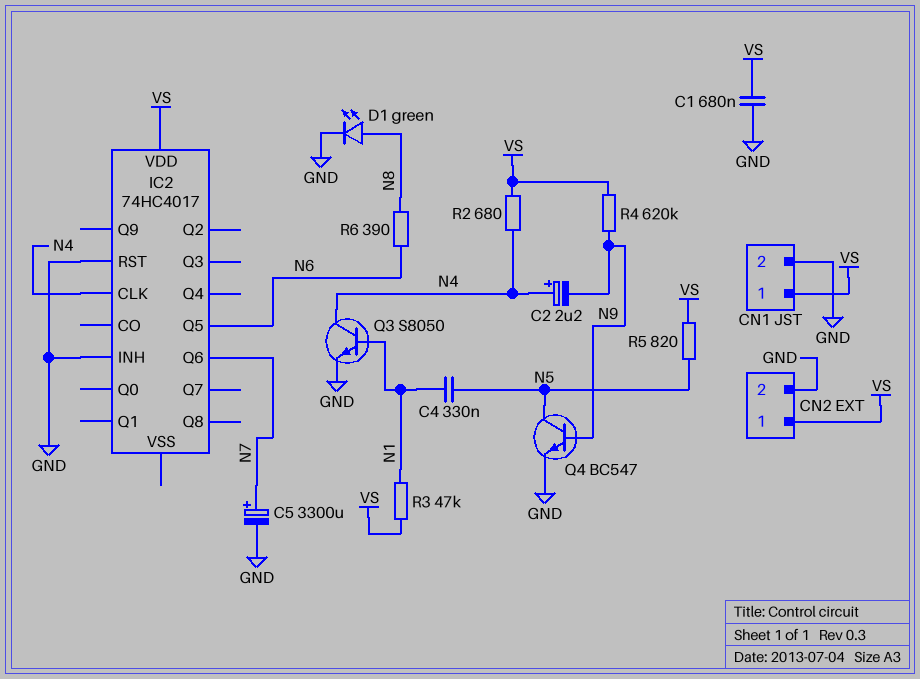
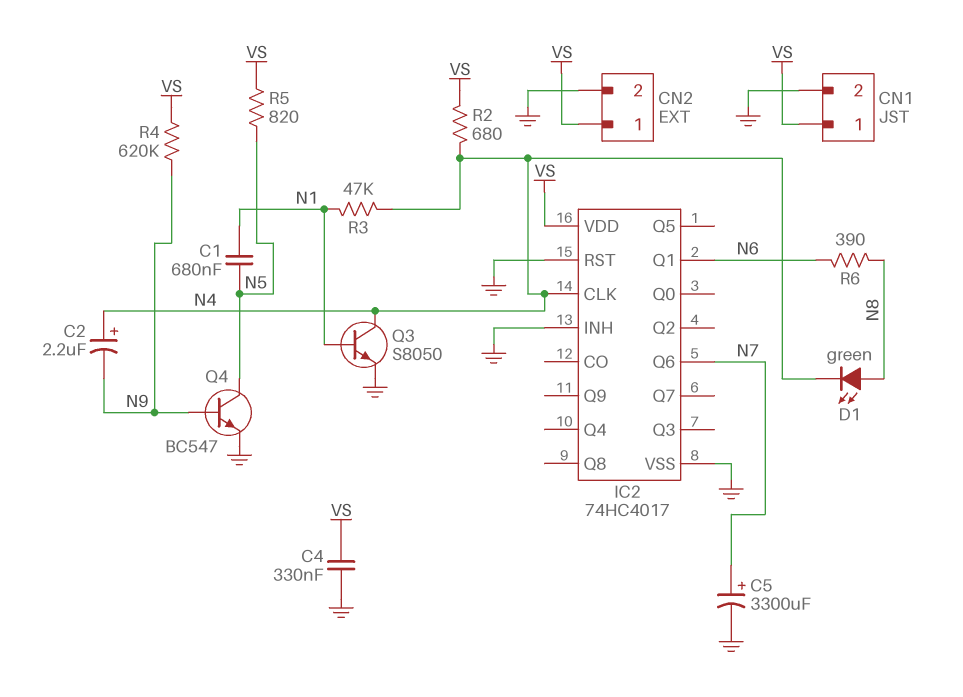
C1: 680nF (GND, VS) -> 680nF (N1, N5)
C4: 330nF (N1, N5) -> 330nF (GND, VS)
D1: LED green (A N8, K GND) -> LED green (A N8, K N4)
IC2 pin Q1: none -> N6
IC2 pin Q5: N6 -> none
IC2 pin VSS: none -> GND
R3: 47k (N1, VS) -> 47k (N1, N4)

